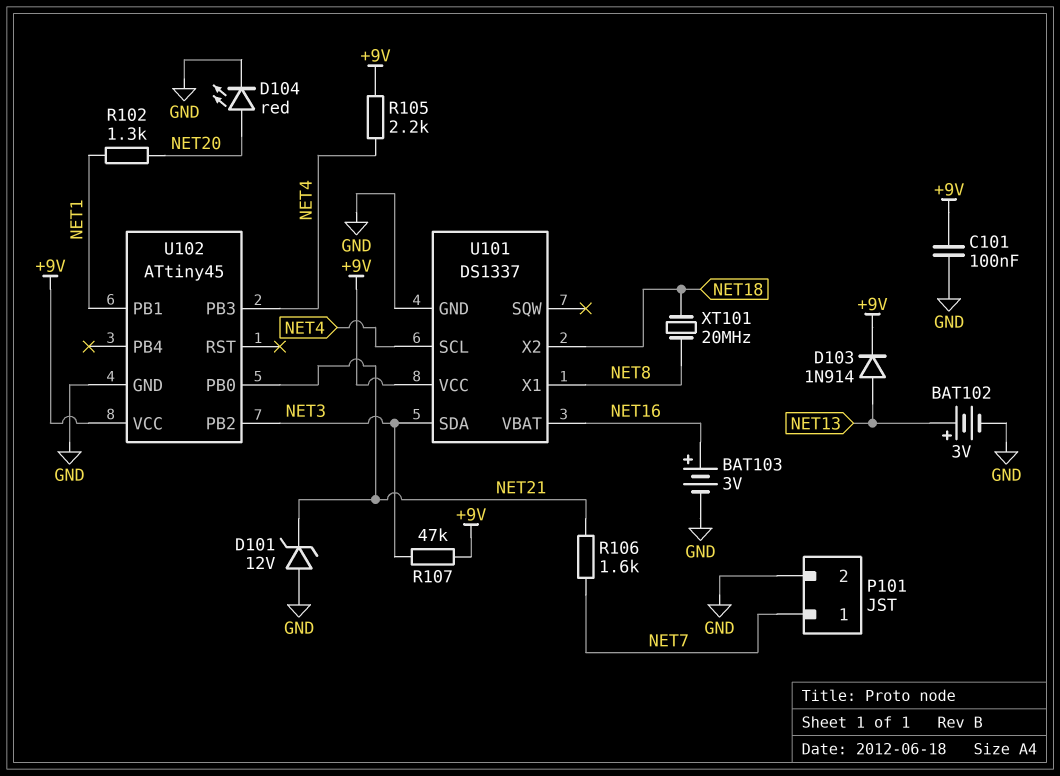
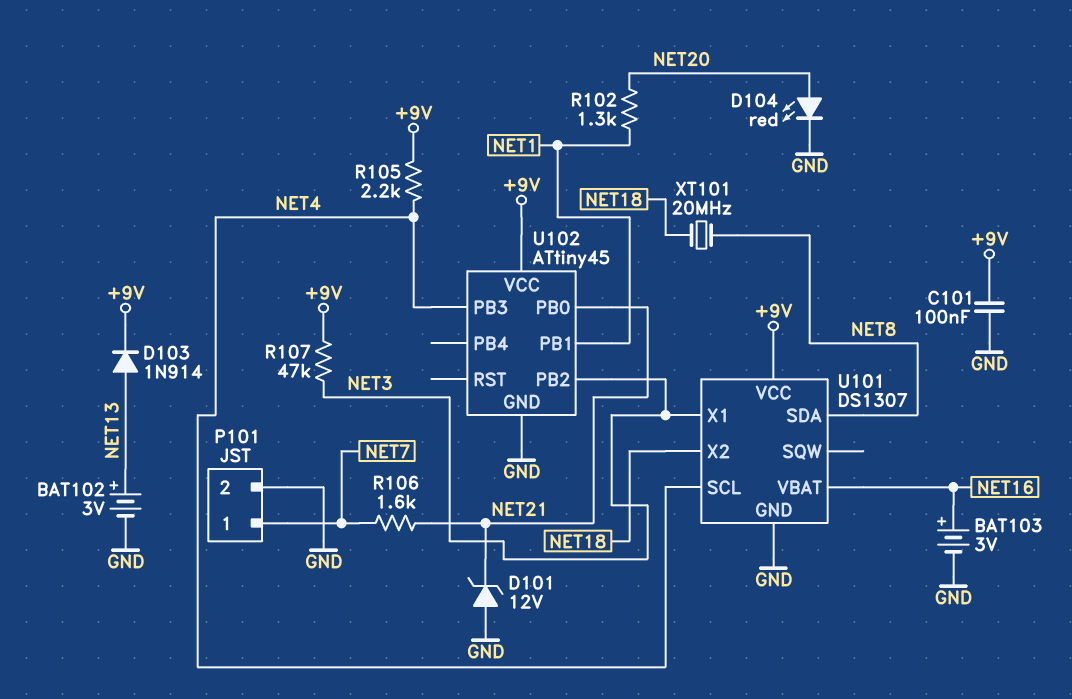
U101: DS1337 -> DS1307
U101 pin SDA: NET3 -> NET8
U101 pin X1: NET8 -> NET3

